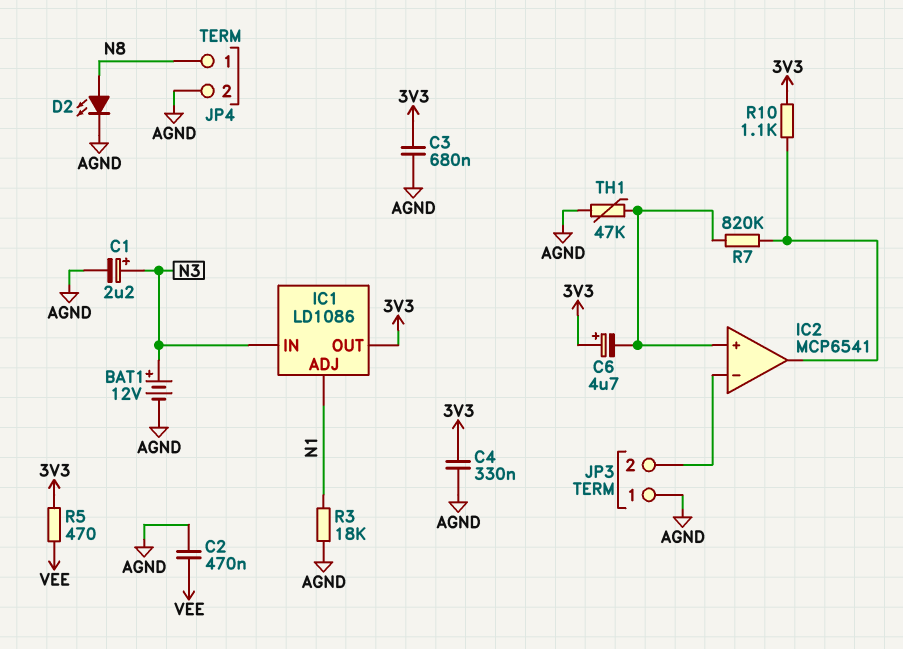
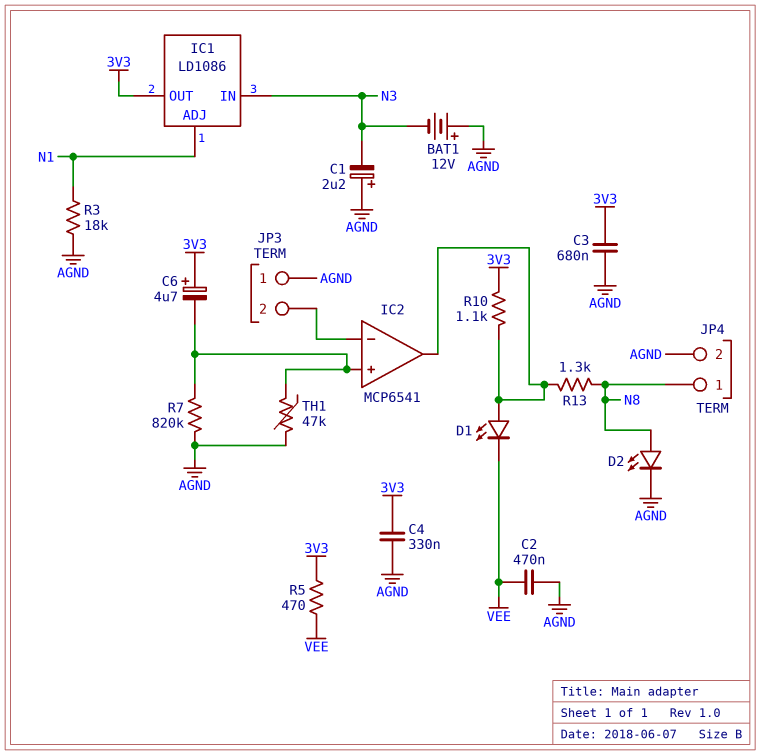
BAT1: 12V (plus N3, minus AGND) -> 12V (plus AGND, minus N3)
C1: 2.2uF (plus N3, minus AGND) -> 2.2uF (plus AGND, minus N3)
D1: none -> LED (A IC2/out, K VEE)
R7: 820k (IC2/in+, IC2/out) -> 820k (AGND, IC2/in+)
R13: none -> 1.3k (IC2/out, N8)

